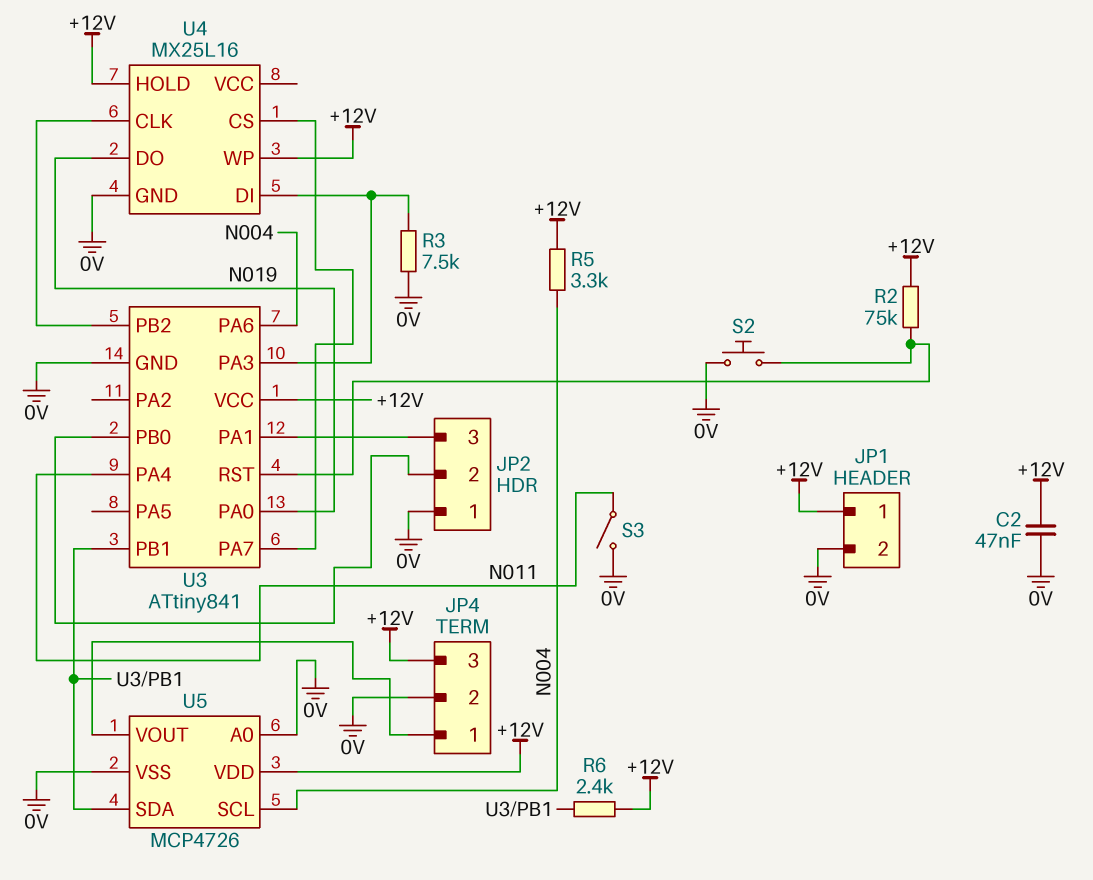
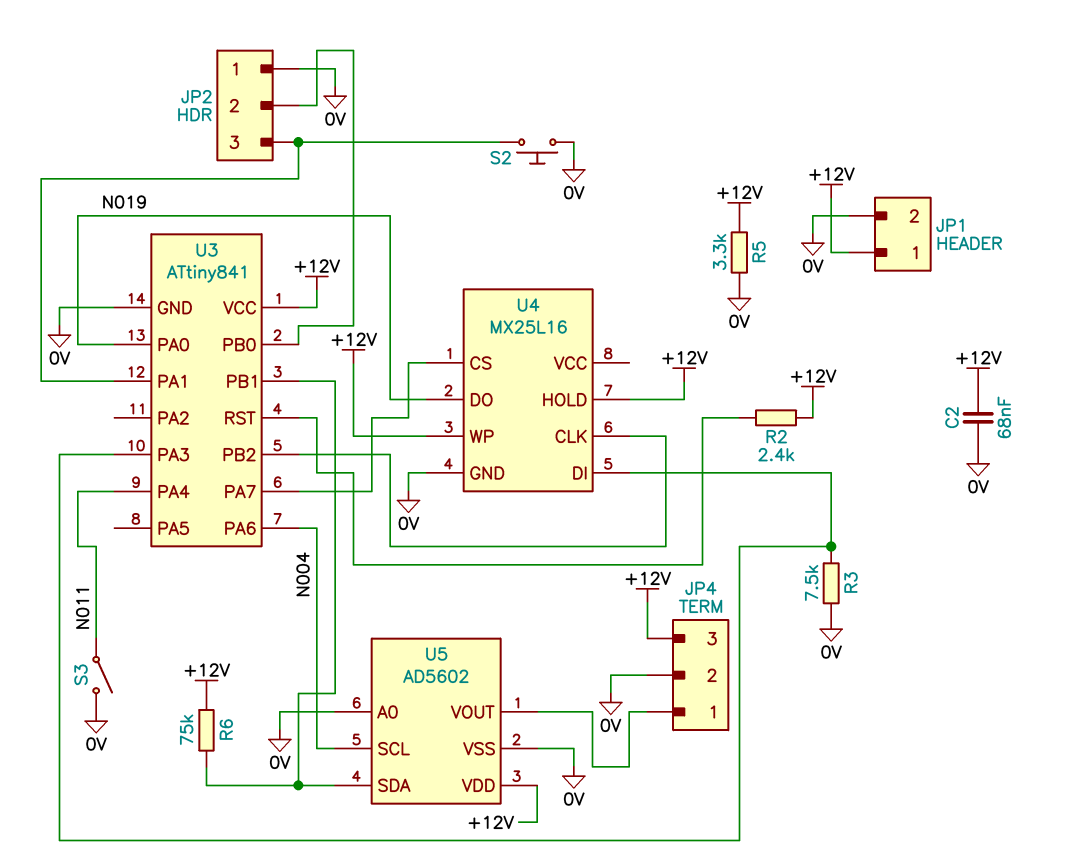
C2: 47nF (+12V, 0V) -> 68nF (+12V, 0V)
R2: 75k (+12V, U3/RST) -> 2.4k (+12V, U3/RST)
R5: 3.3k (+12V, N004) -> 3.3k (+12V, 0V)
R6: 2.4k (+12V, U3/PB1) -> 75k (+12V, U3/PB1)
S2: button (0V, U3/RST) -> button (0V, JP2/3)
U5: MCP4726 -> AD5602

